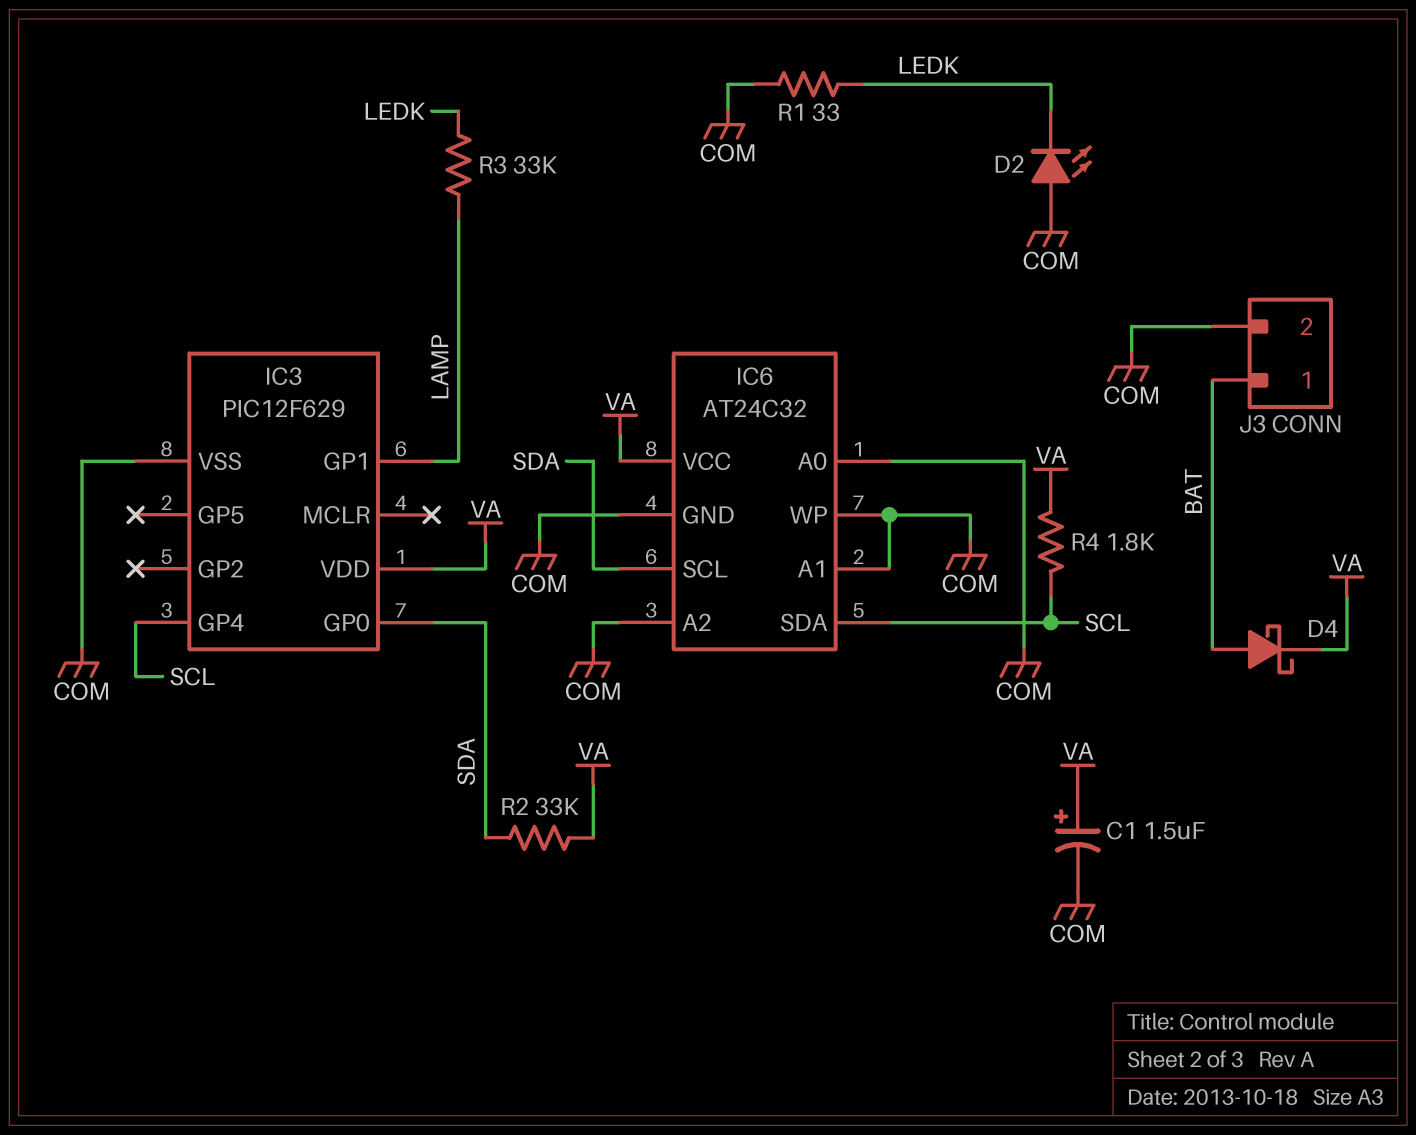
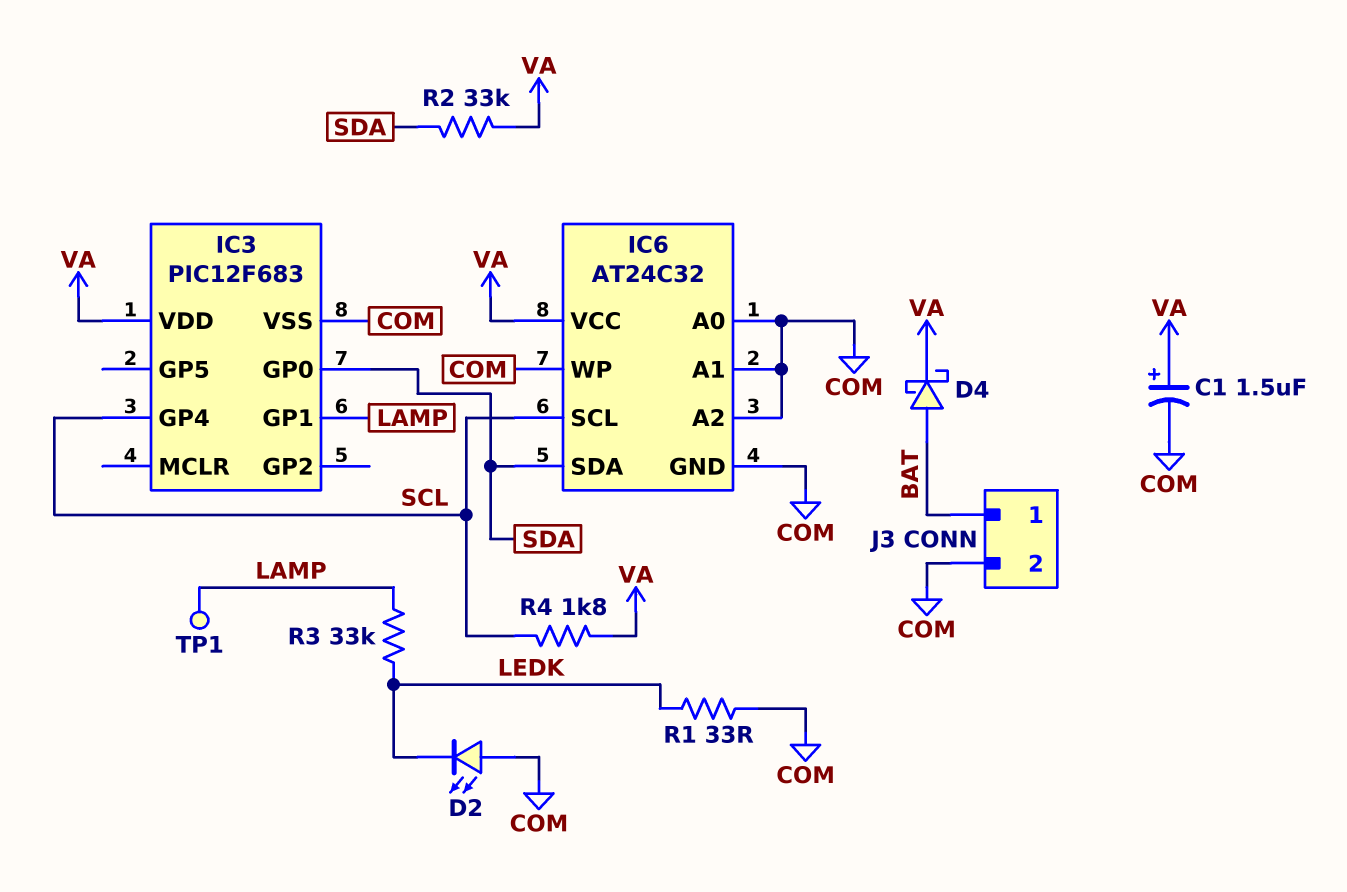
IC3: PIC12F629 -> PIC12F683
IC6 pin SCL: SDA -> SCL
IC6 pin SDA: SCL -> SDA
TP1: none -> test point (LAMP)

